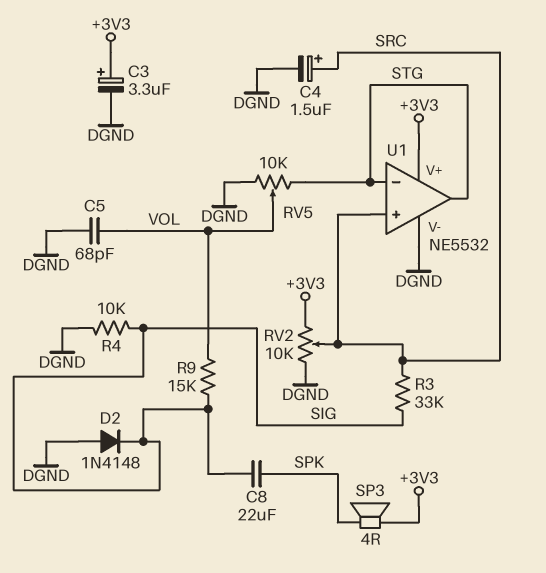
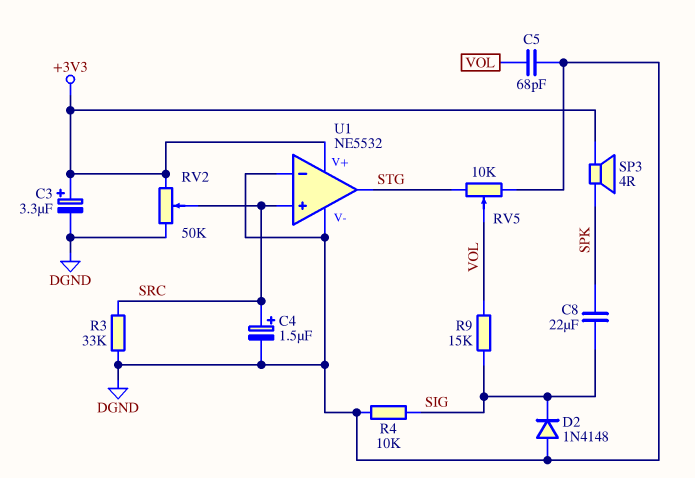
R3: 33k (SIG, SRC) -> 33k (DGND, SRC)
RV2: 10k (+3V3, DGND, wiper SRC) -> 50k (+3V3, DGND, wiper SRC)
U1 pin in-: STG -> DGND

